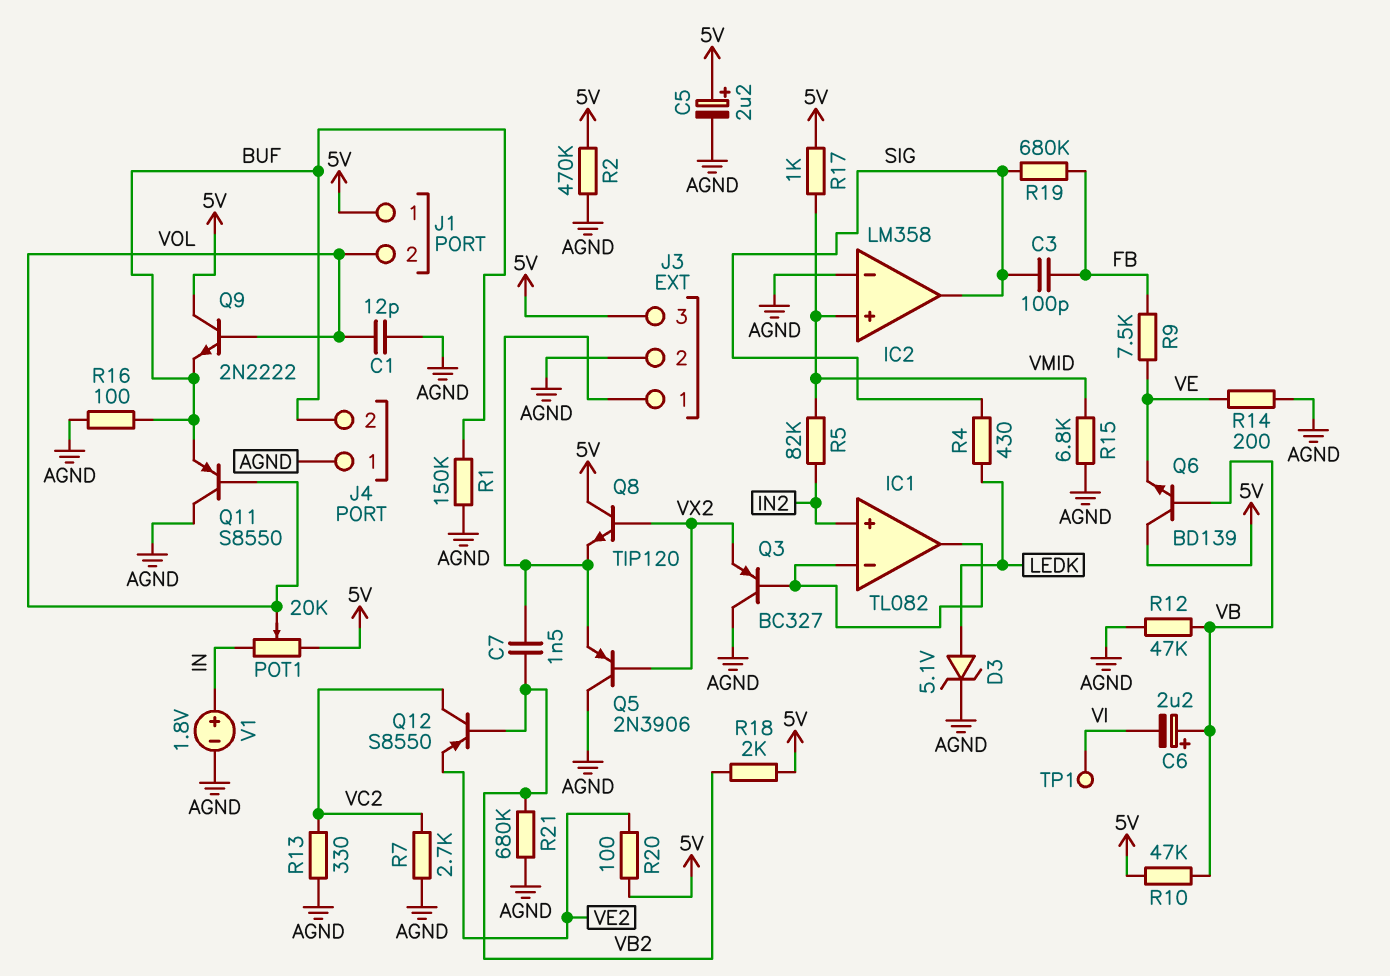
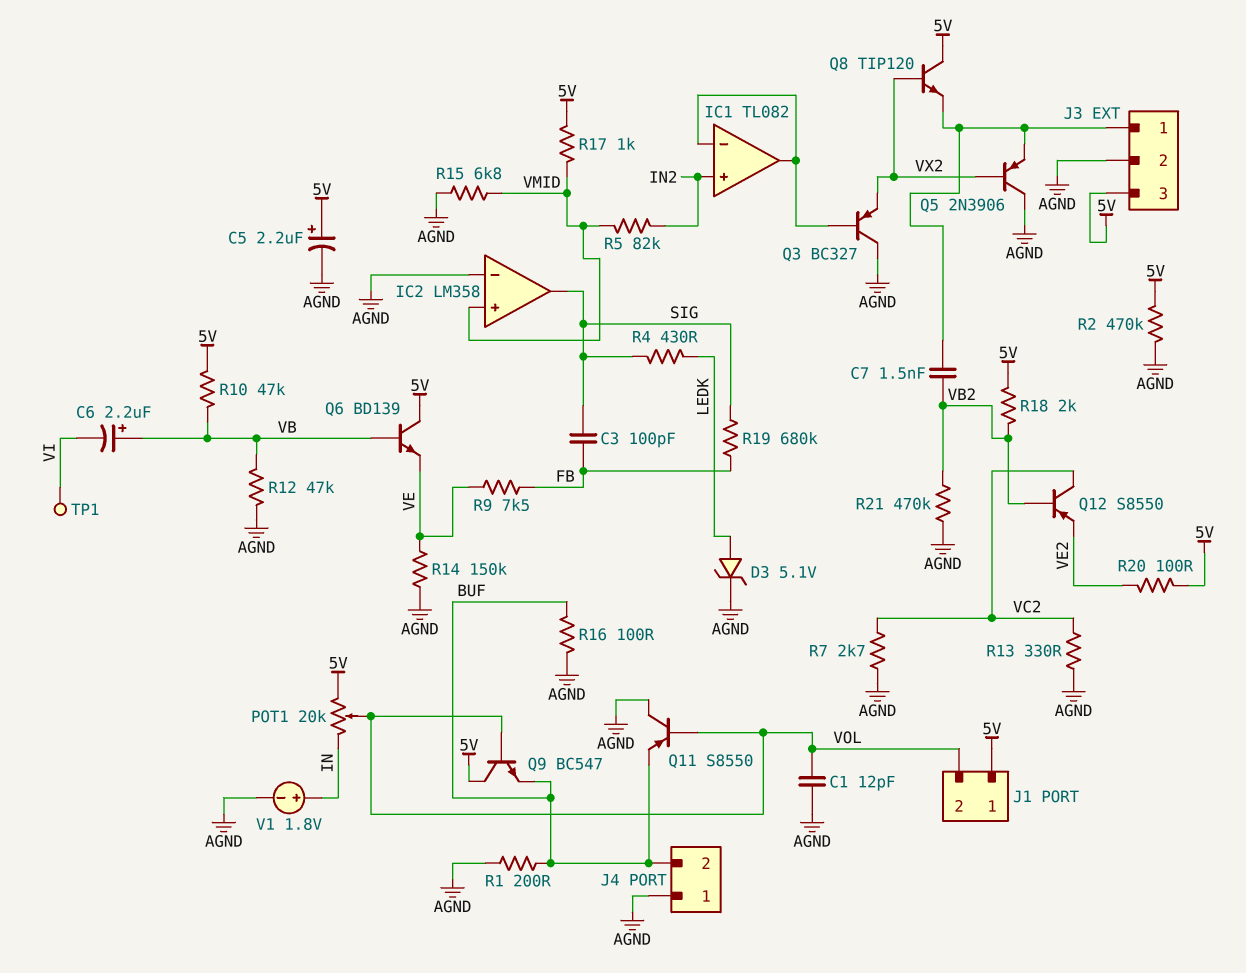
Q9: NPN 2N2222 (B VOL, C 5V, E BUF) -> NPN BC547 (B VOL, C 5V, E BUF)
R1: 150k (AGND, BUF) -> 200 (AGND, BUF)
R14: 200 (AGND, VE) -> 150k (AGND, VE)
R21: 680k (AGND, VB2) -> 470k (AGND, VB2)

